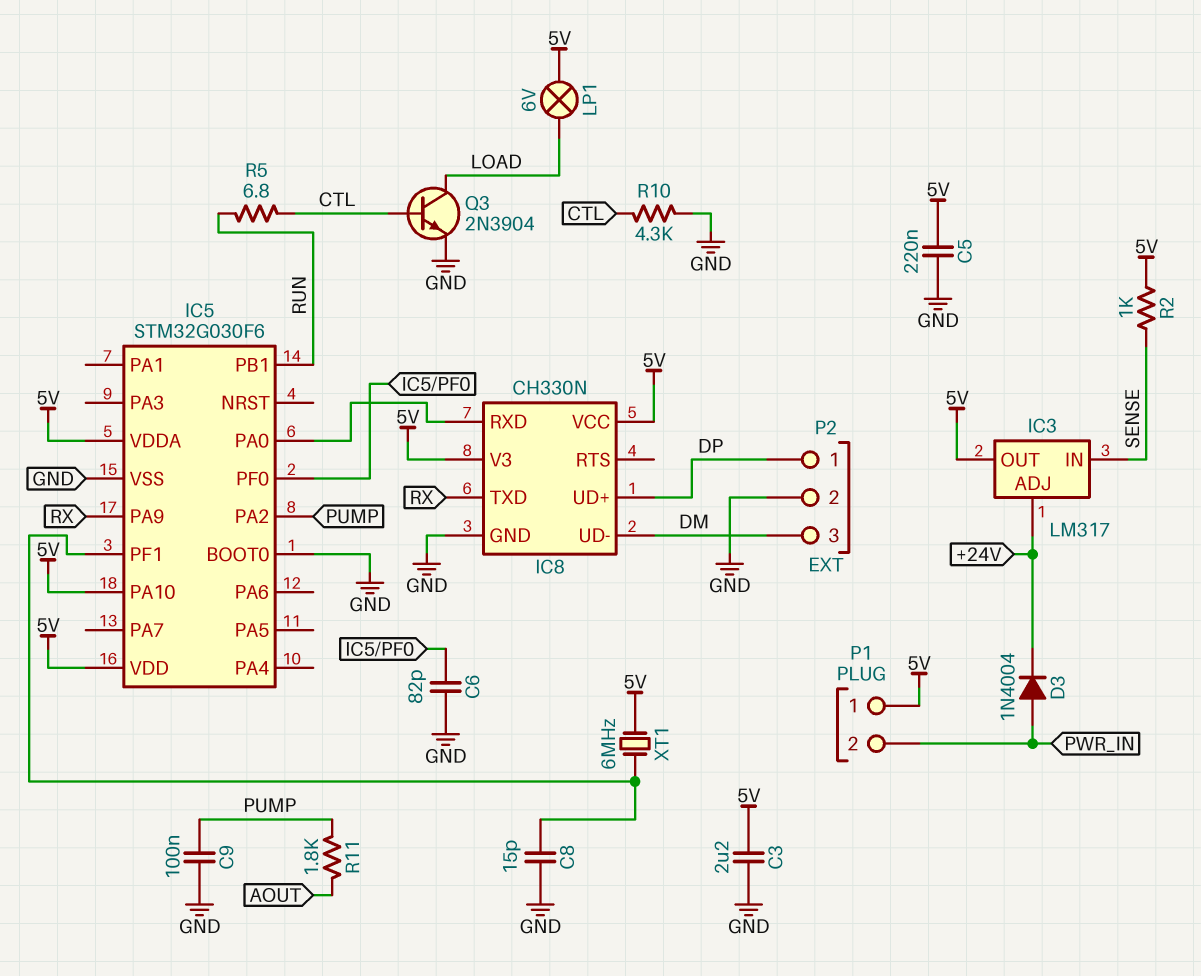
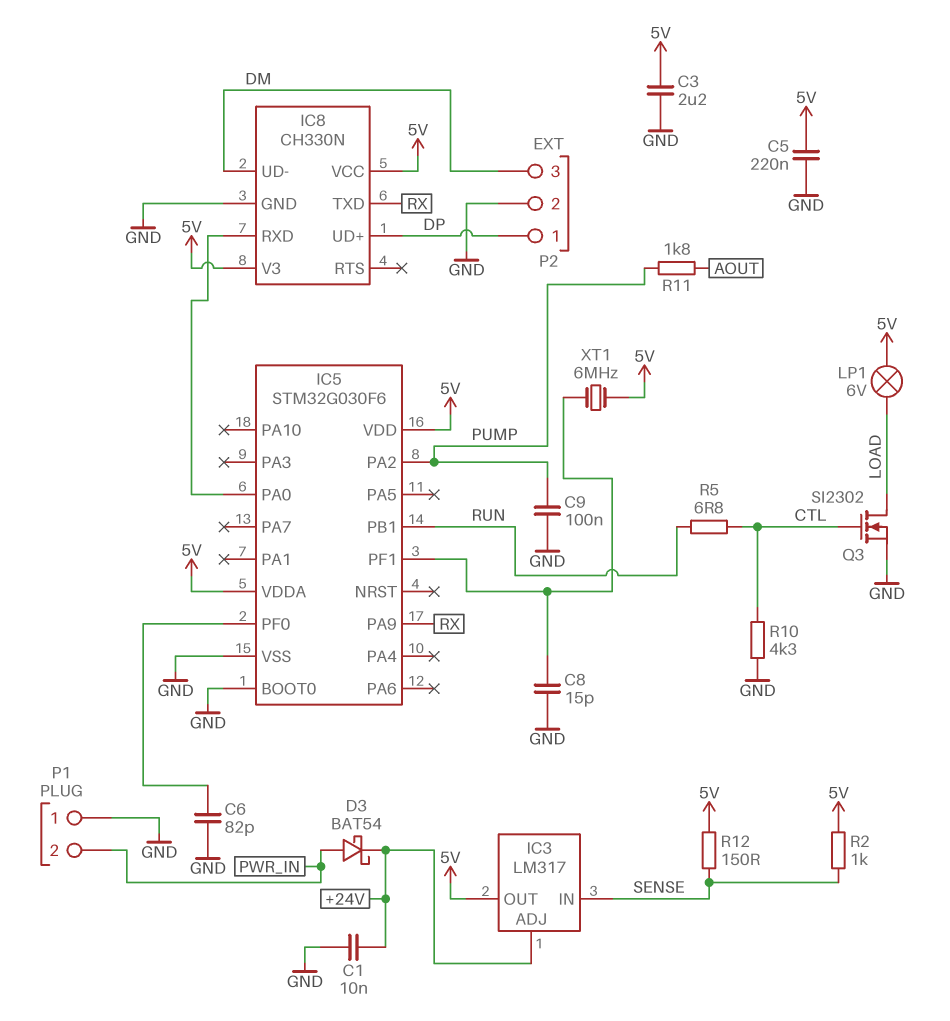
C1: none -> 10nF (+24V, GND)
D3: diode 1N4004 (A PWR_IN, K +24V) -> schottky BAT54 (A PWR_IN, K +24V)
IC5 pin PA10: 5V -> none
P1 pin 1: 5V -> GND
Q3: NPN 2N3904 (B CTL, C LOAD, E GND) -> NMOS SI2302 (G CTL, D LOAD, S GND)
R12: none -> 150 (5V, SENSE)

